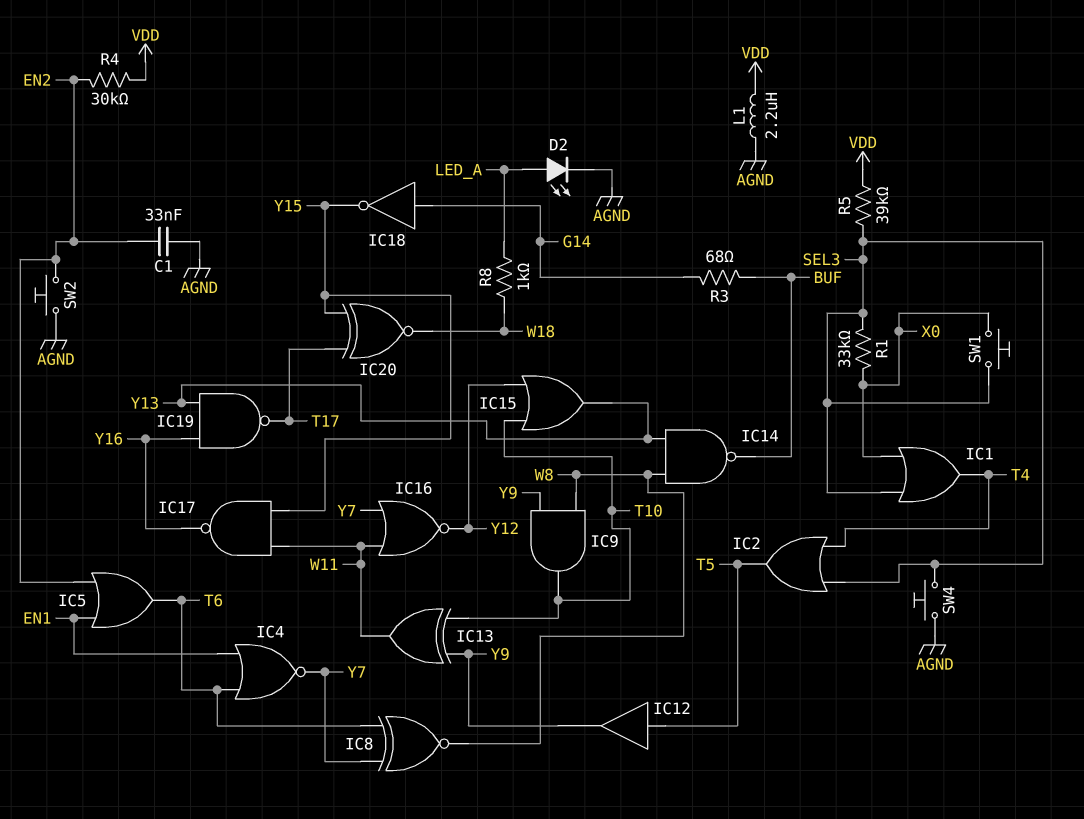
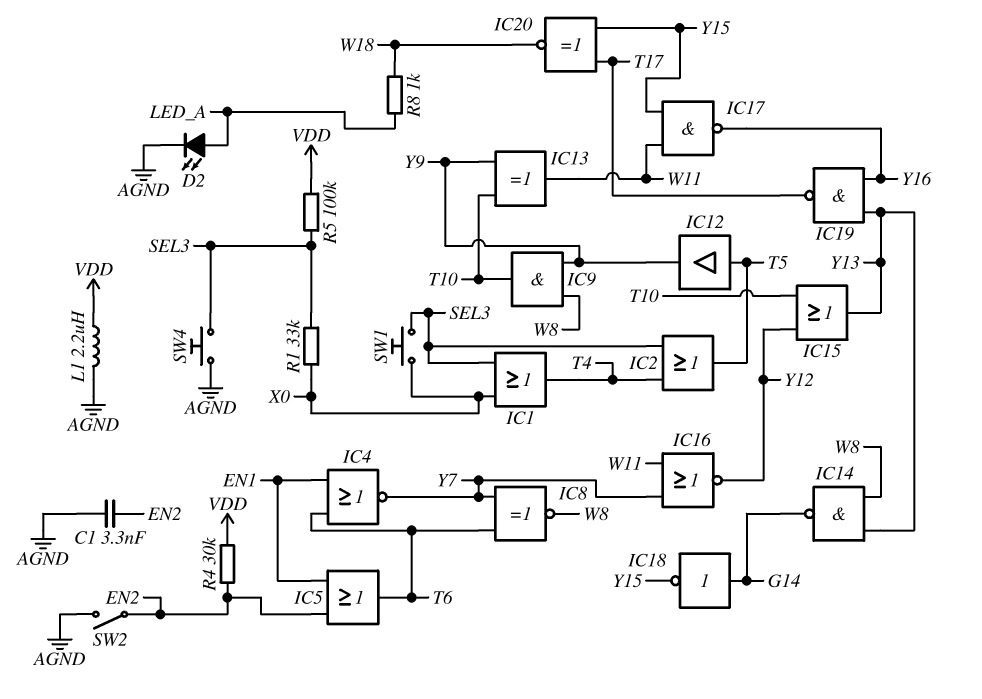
C1: 33nF (AGND, EN2) -> 3.3nF (AGND, EN2)
IC14: NAND (in W8, in Y13, out BUF) -> NAND (in W8, in Y13, out G14)
R3: 68 (BUF, G14) -> none
R5: 39k (SEL3, VDD) -> 100k (SEL3, VDD)
SW2: button (AGND, EN2) -> switch (AGND, EN2)

